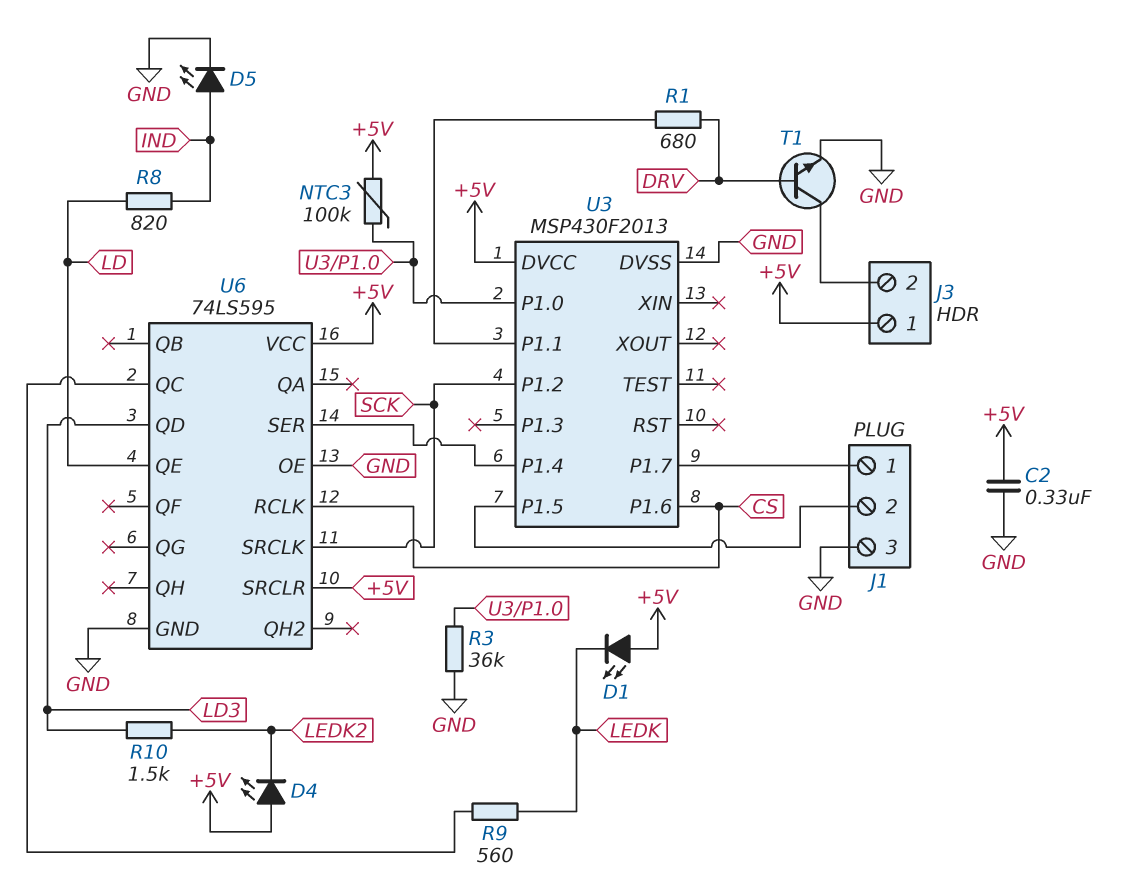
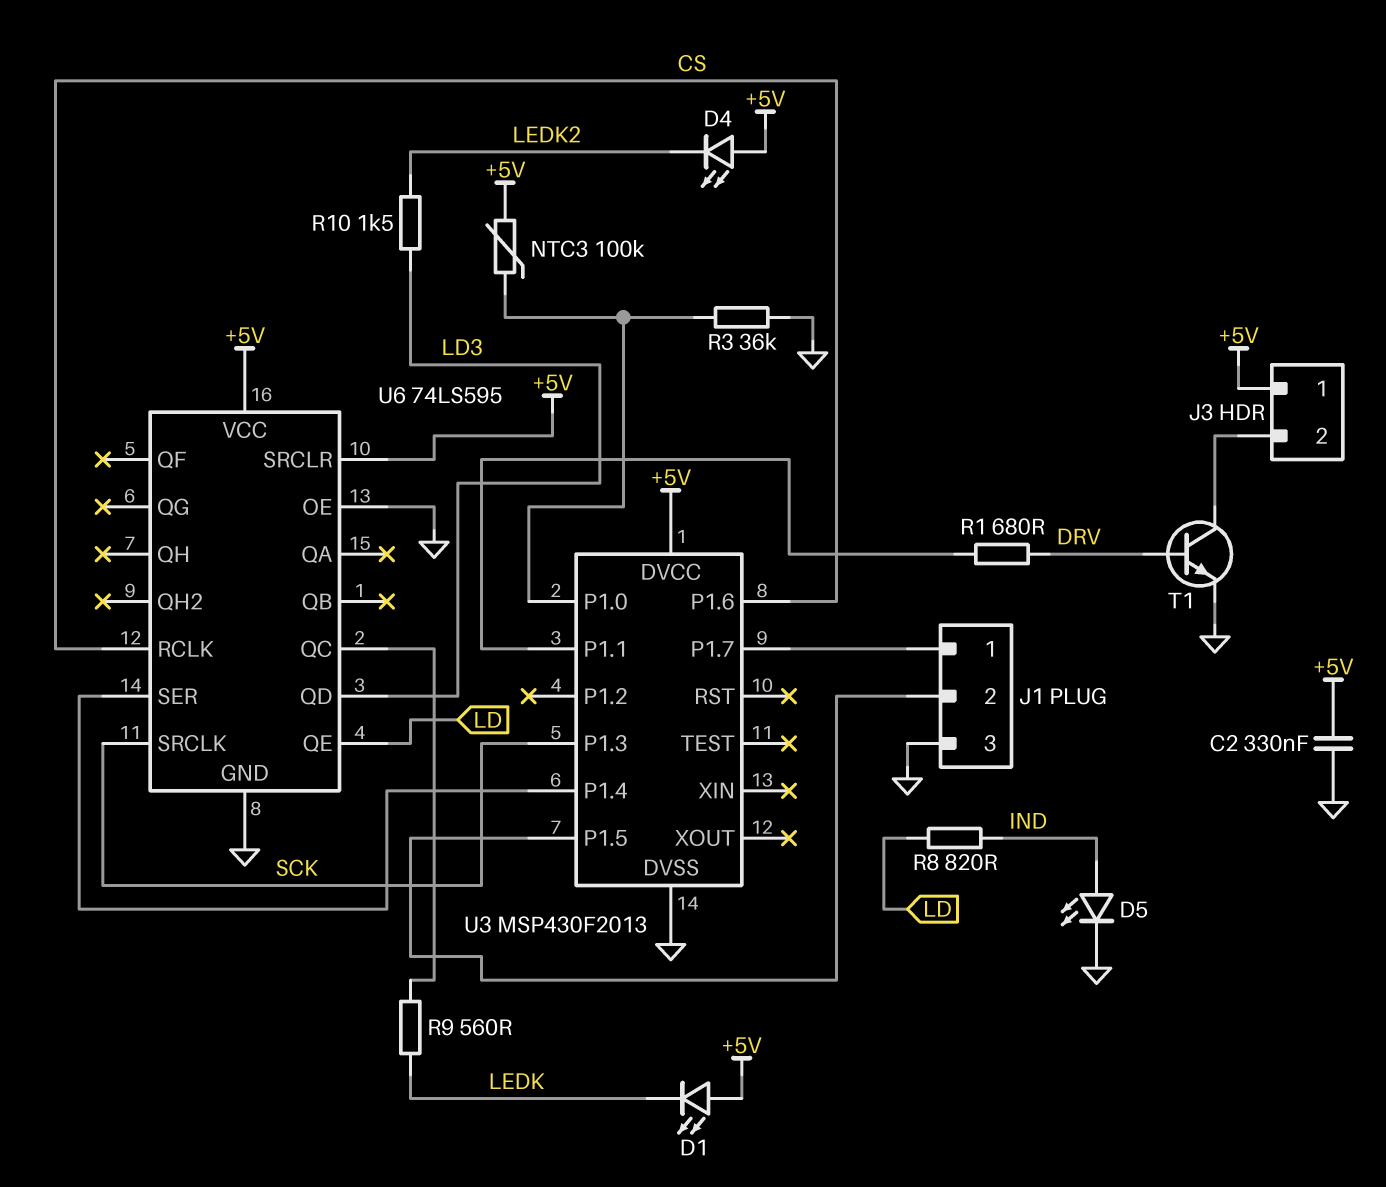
U3 pin P1.2: SCK -> none
U3 pin P1.3: none -> SCK

